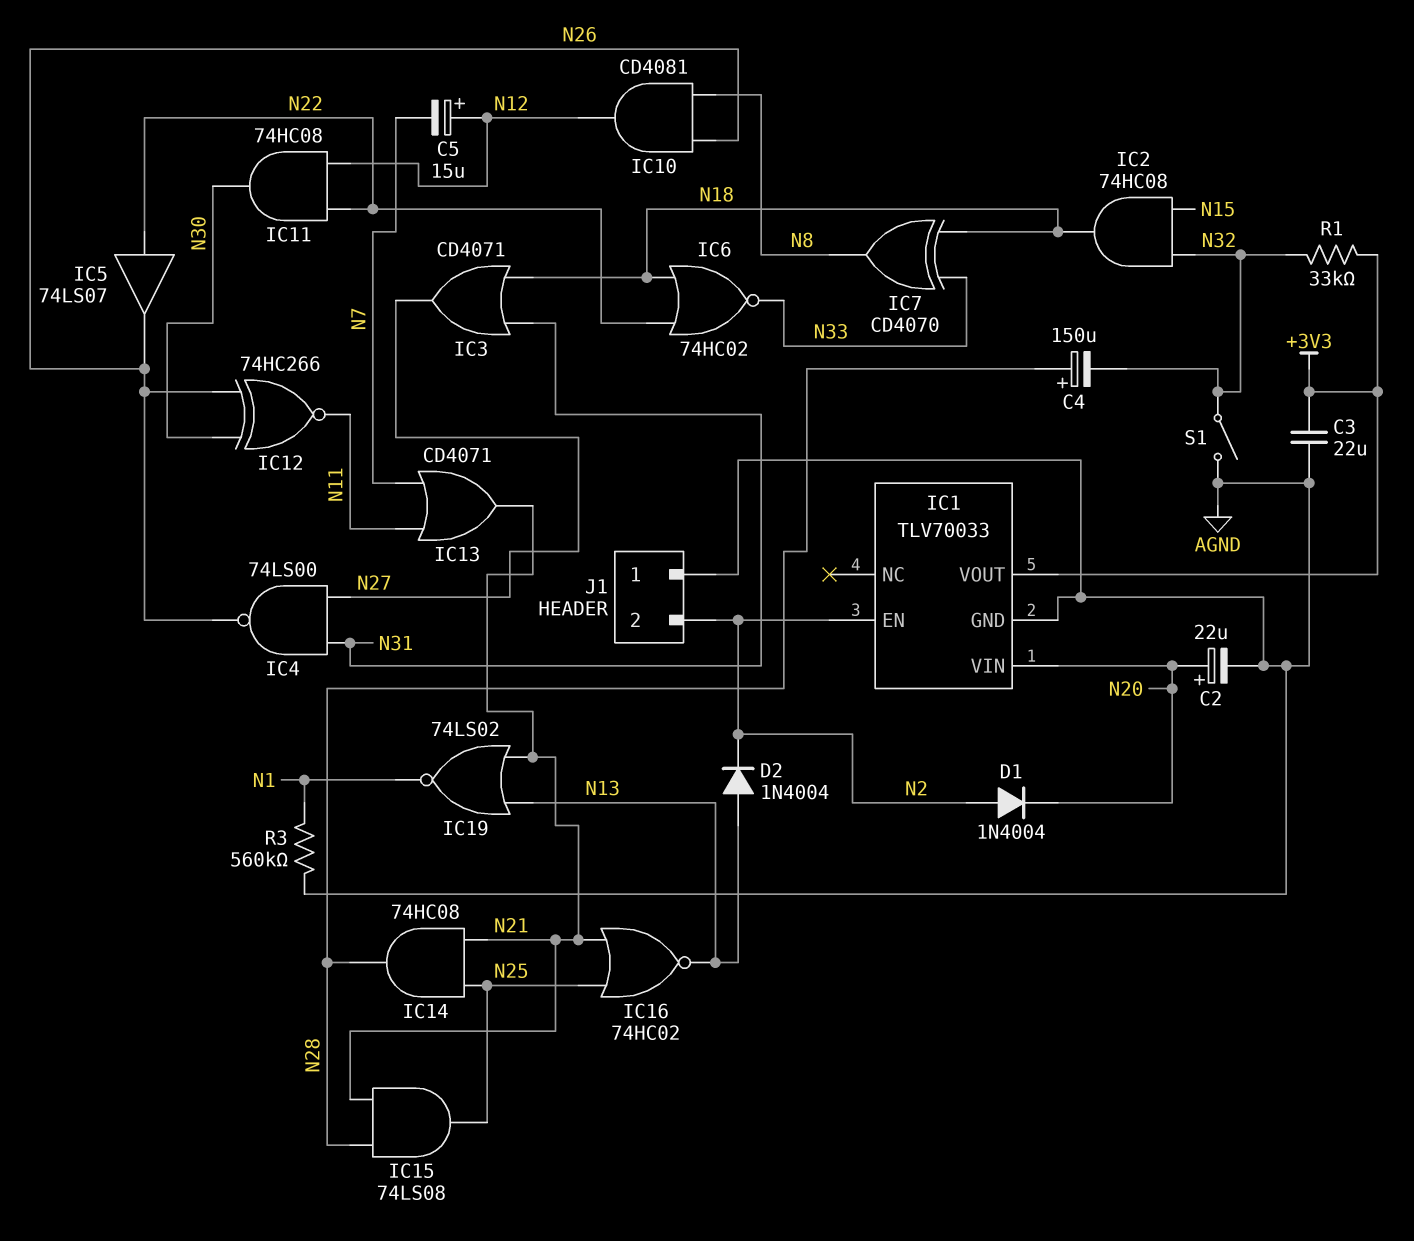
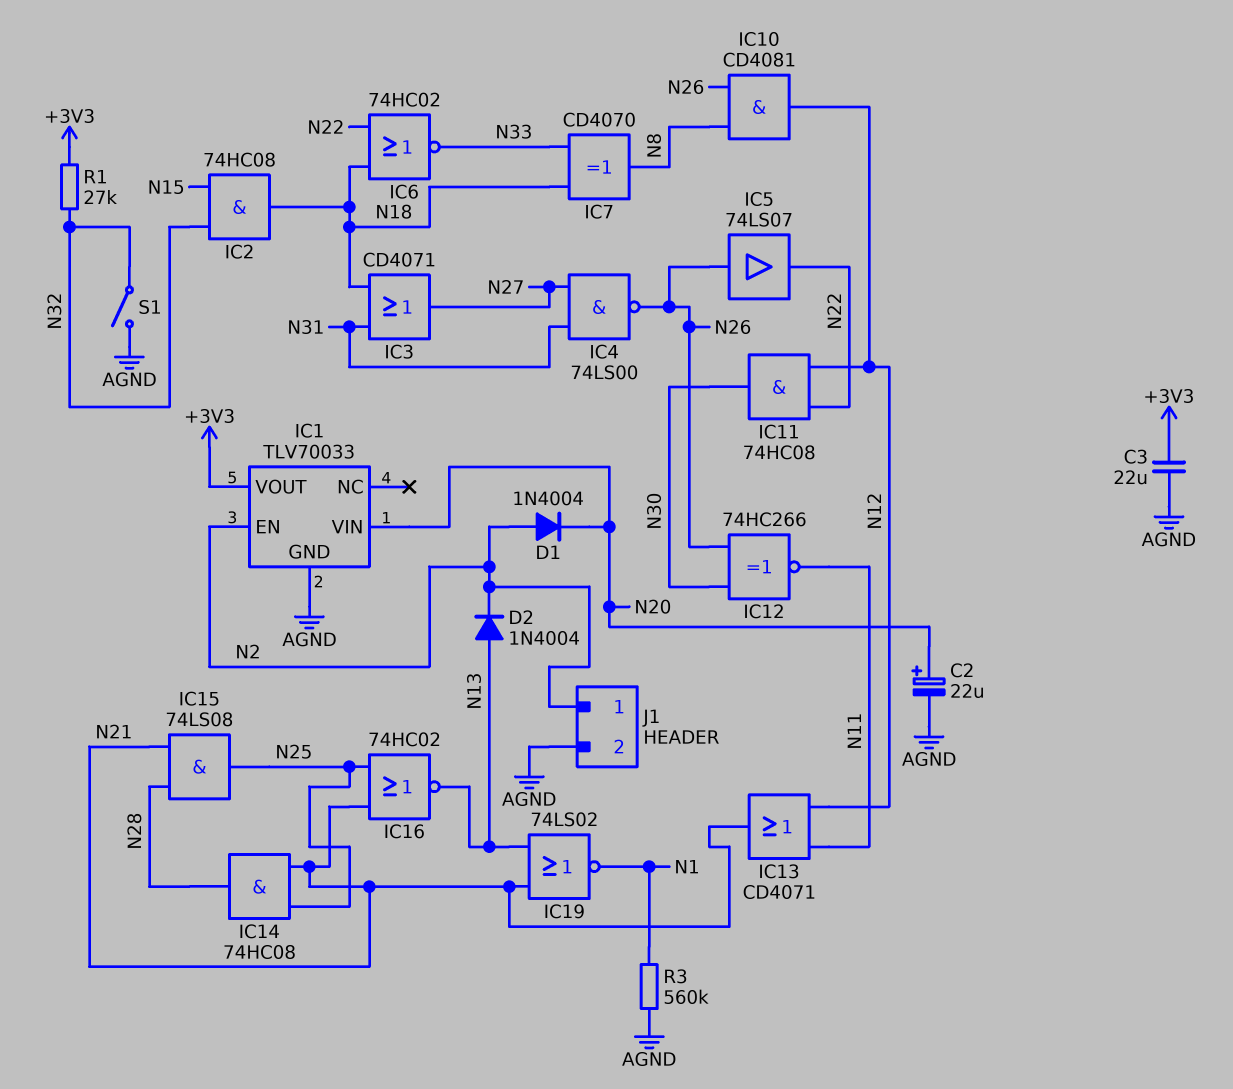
C4: 150uF (plus N28, minus N32) -> none
C5: 15uF (plus N12, minus N7) -> none
IC5: buffer 74LS07 (in N22, out N26) -> buffer 74LS07 (in N26, out N22)
IC13: OR CD4071 (in N7, in N11, out N21) -> OR CD4071 (in N11, in N12, out N21)
J1 pin 1: AGND -> N2
J1 pin 2: N2 -> AGND
R1: 33k (+3V3, N32) -> 27k (+3V3, N32)

